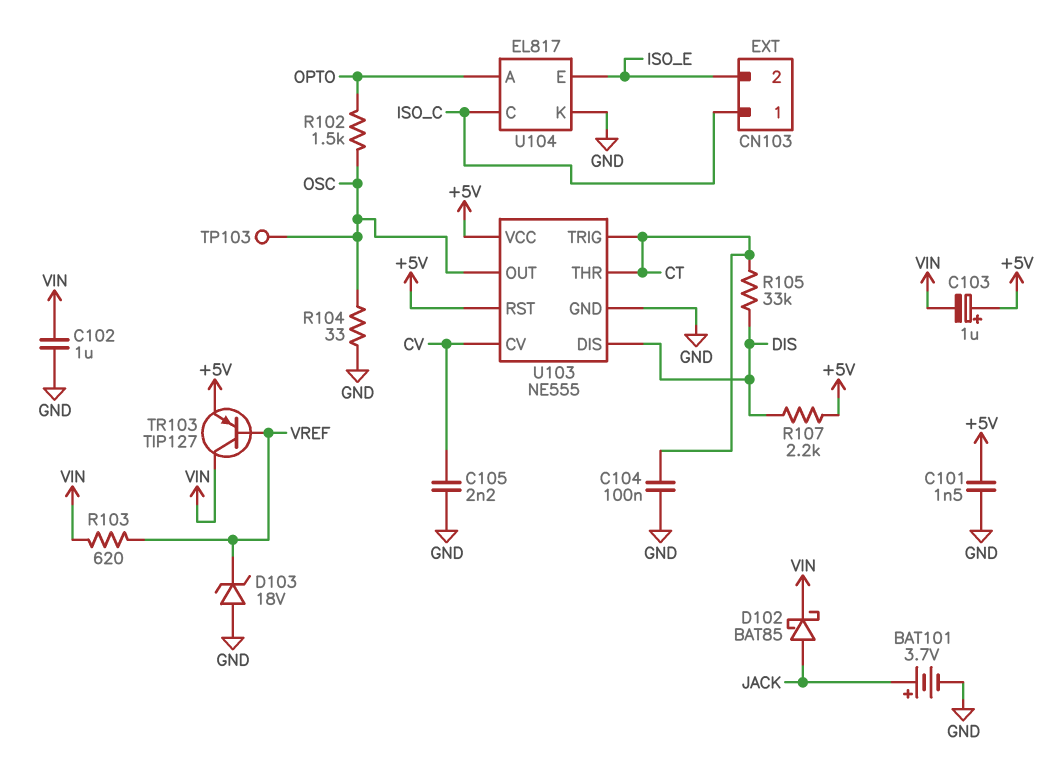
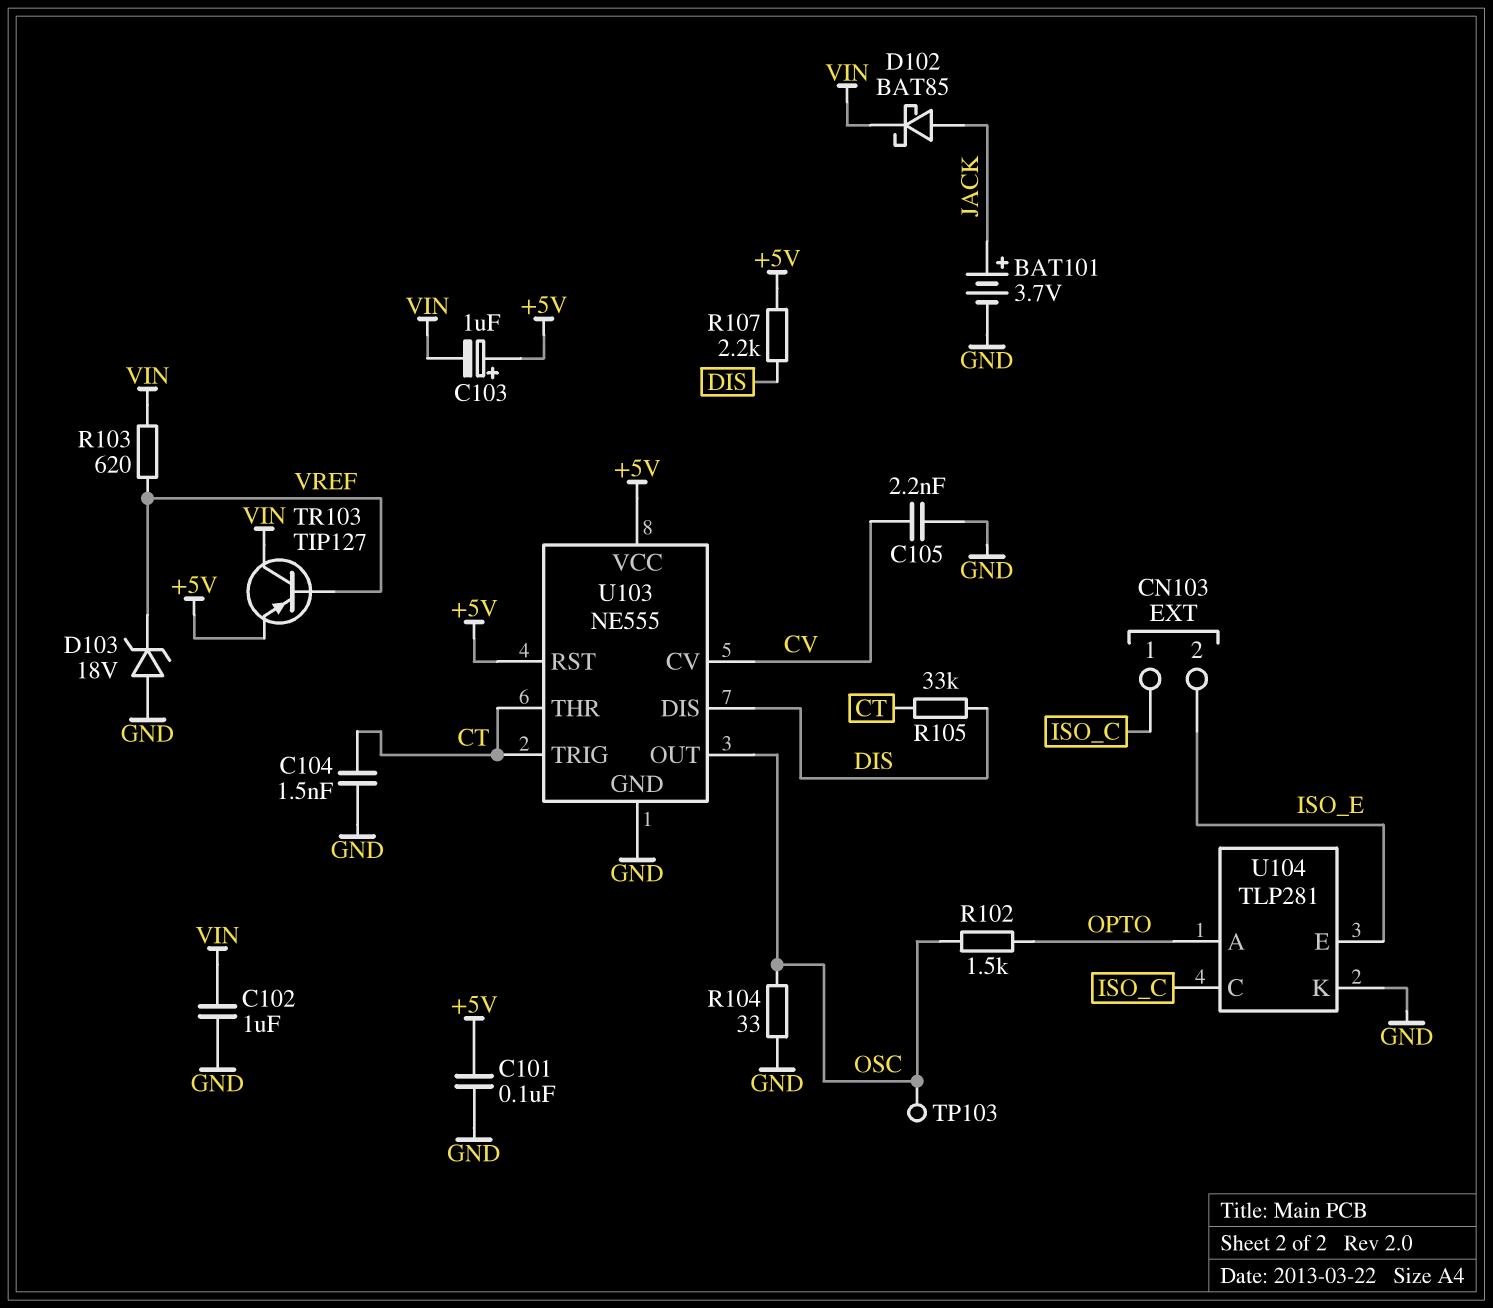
C101: 1.5nF (+5V, GND) -> 100nF (+5V, GND)
C104: 100nF (CT, GND) -> 1.5nF (CT, GND)
U104: EL817 -> TLP281

